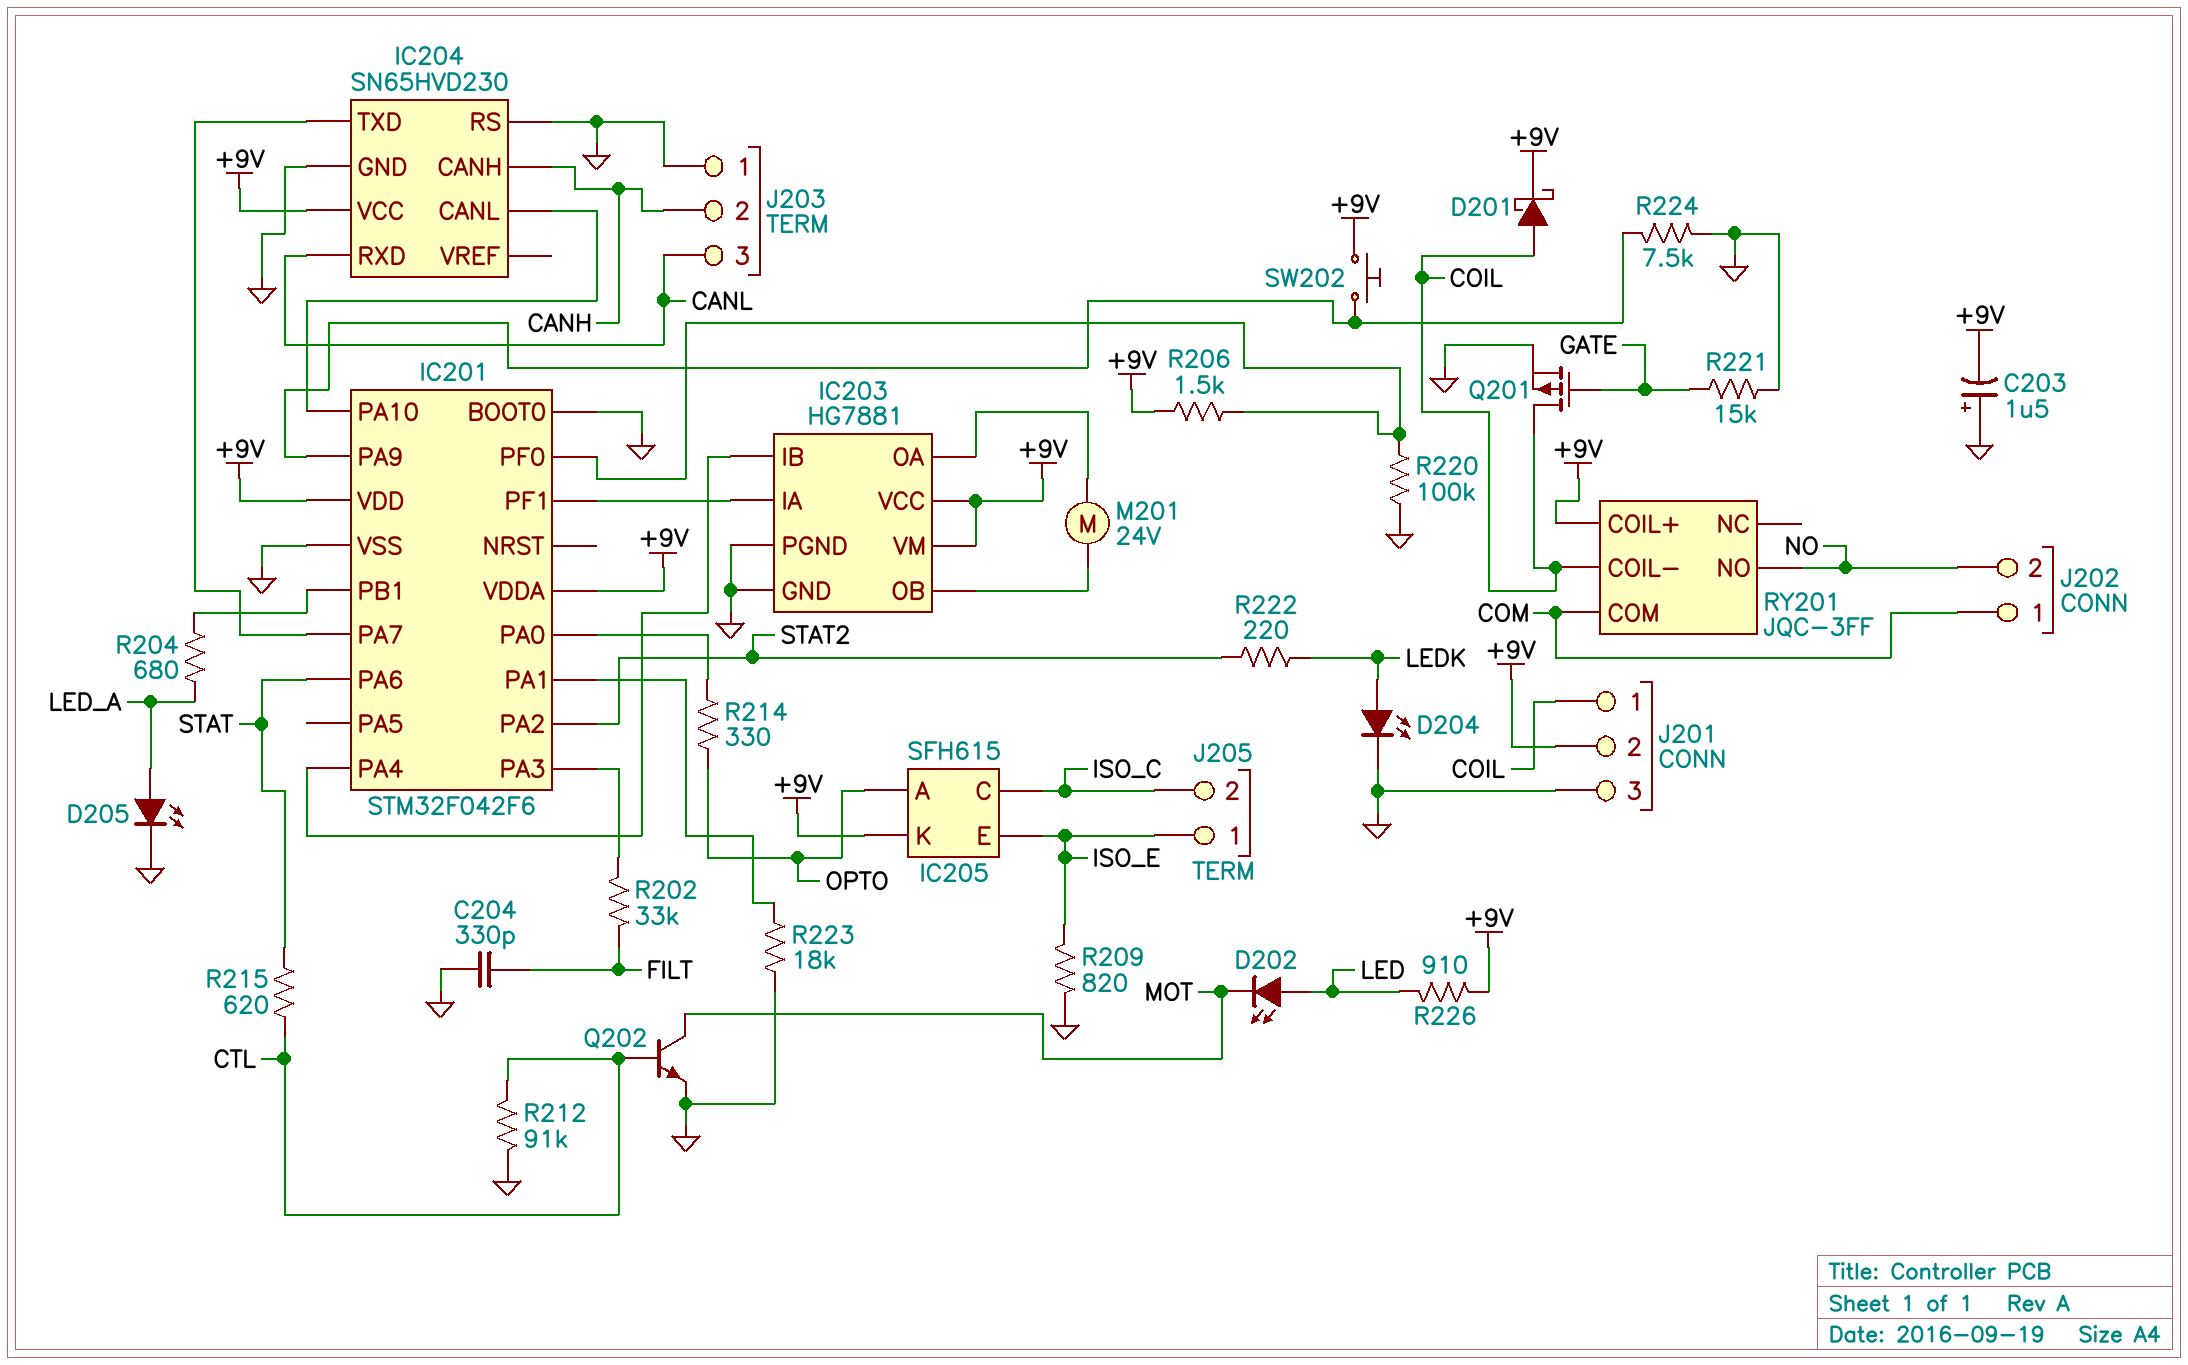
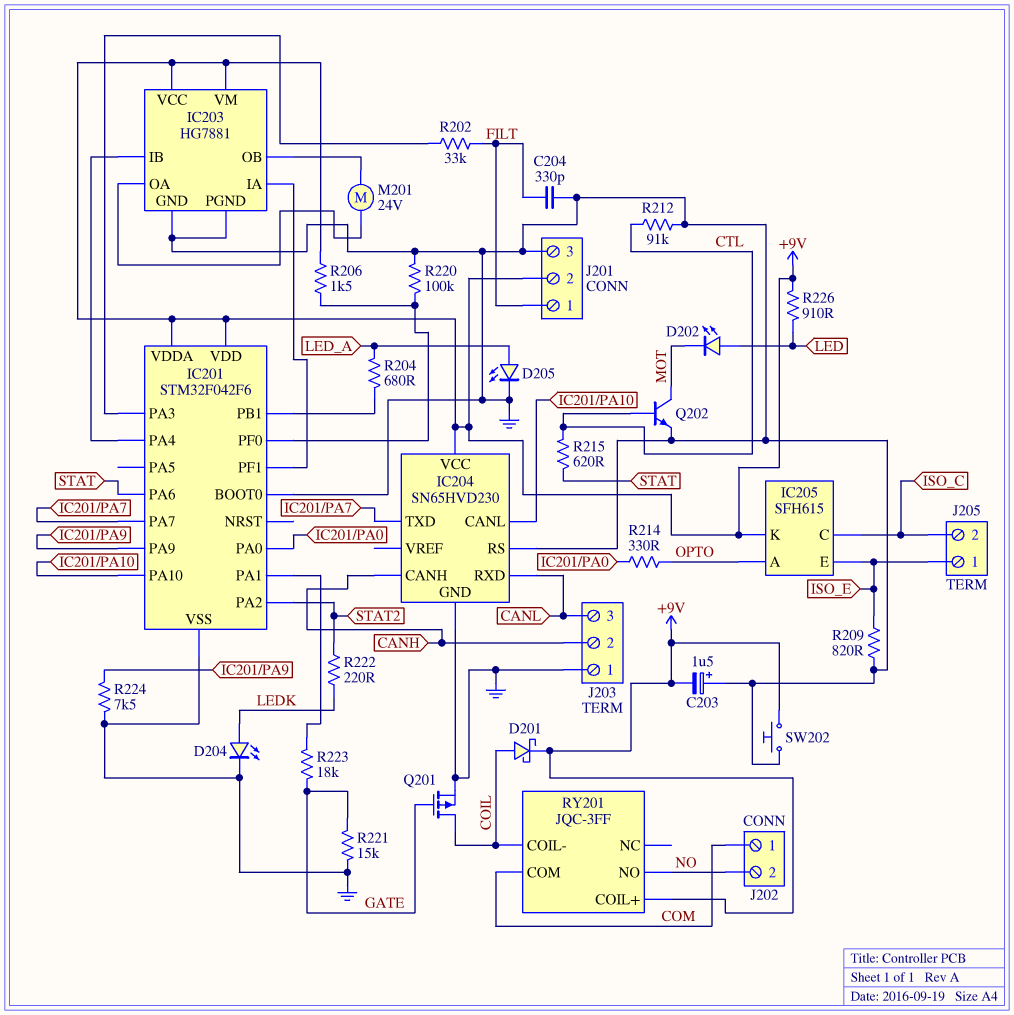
J201 pin 1: COIL -> FILT
R223: 18k (GND, IC201/PA1) -> 18k (GATE, IC201/PA1)
SW202: button (+9V, IC201/PA9) -> button (+9V, GND)

